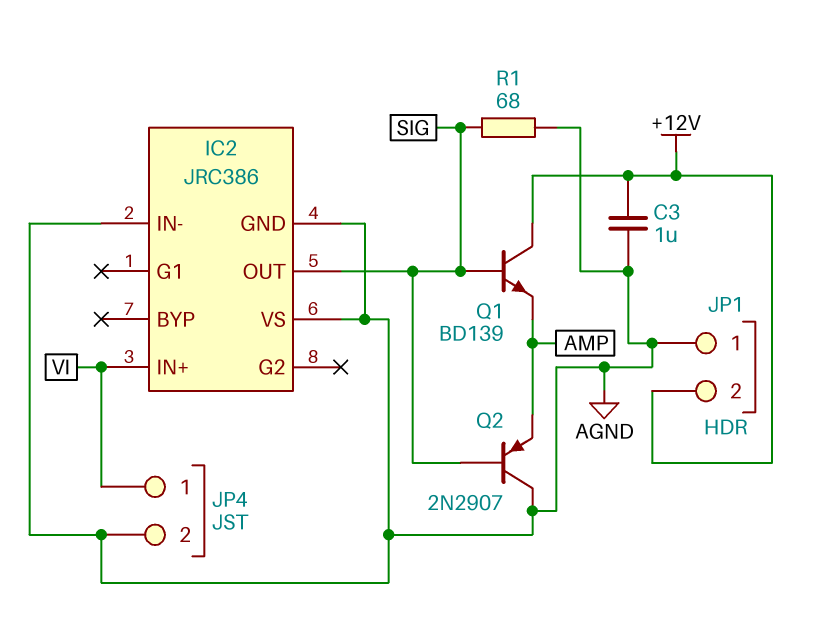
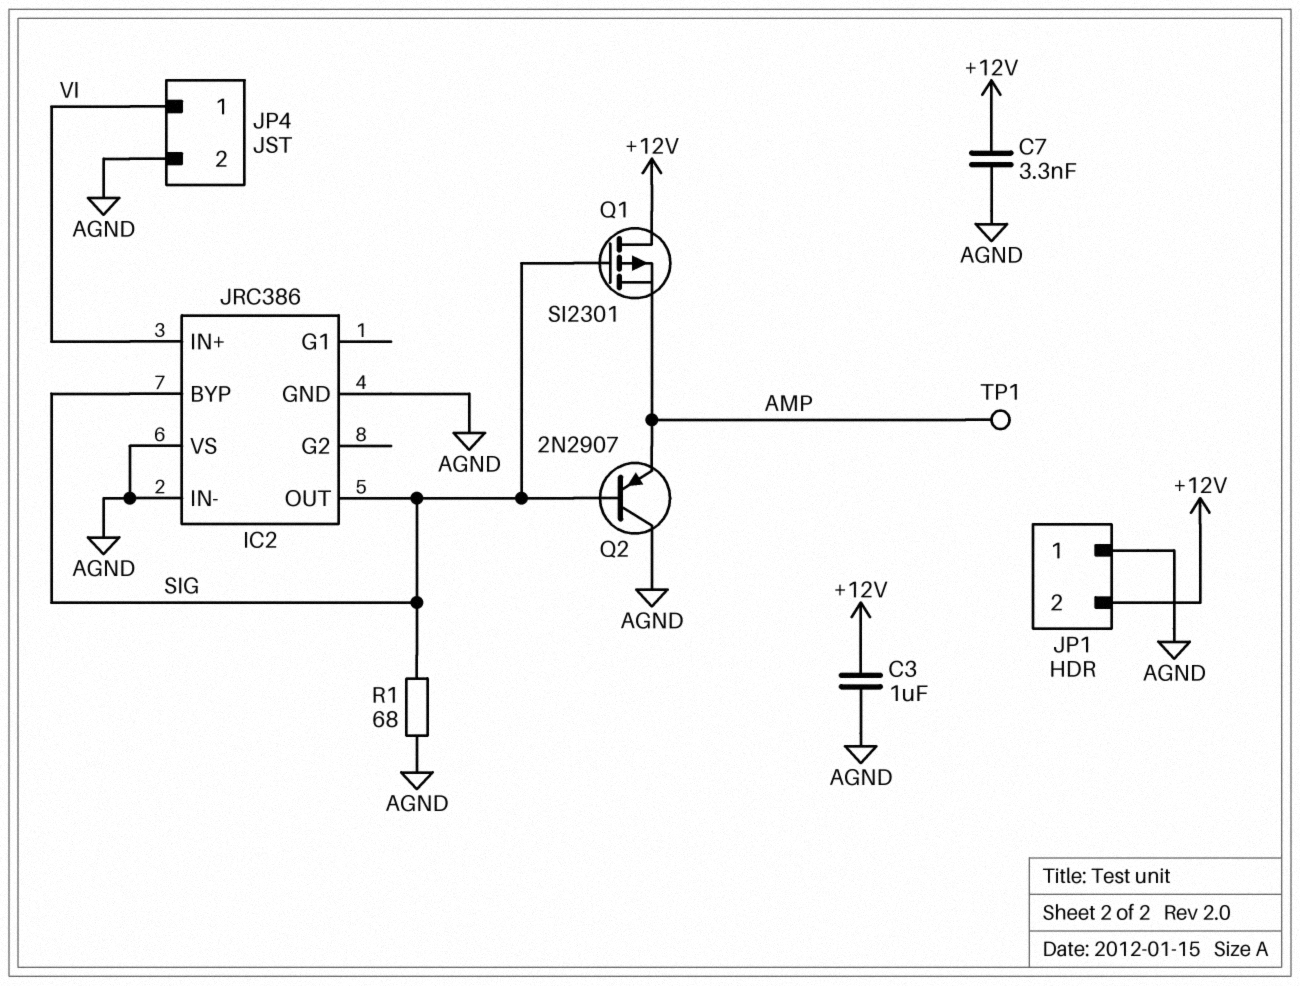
C7: none -> 3.3nF (+12V, AGND)
IC2 pin BYP: none -> SIG
Q1: NPN BD139 (B SIG, C +12V, E AMP) -> PMOS SI2301 (G SIG, D +12V, S AMP)
TP1: none -> test point (AMP)

